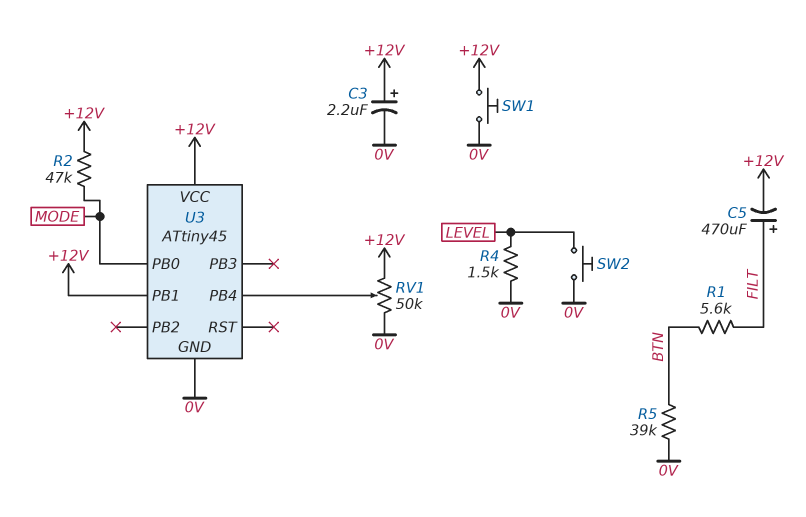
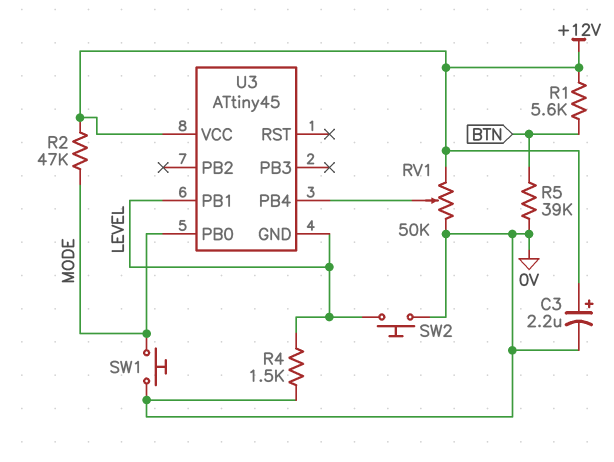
C5: 470uF (plus FILT, minus +12V) -> none
R1: 5.6k (BTN, FILT) -> 5.6k (+12V, BTN)
SW1: button (+12V, 0V) -> button (0V, MODE)
U3 pin GND: 0V -> LEVEL
U3 pin PB1: +12V -> LEVEL

